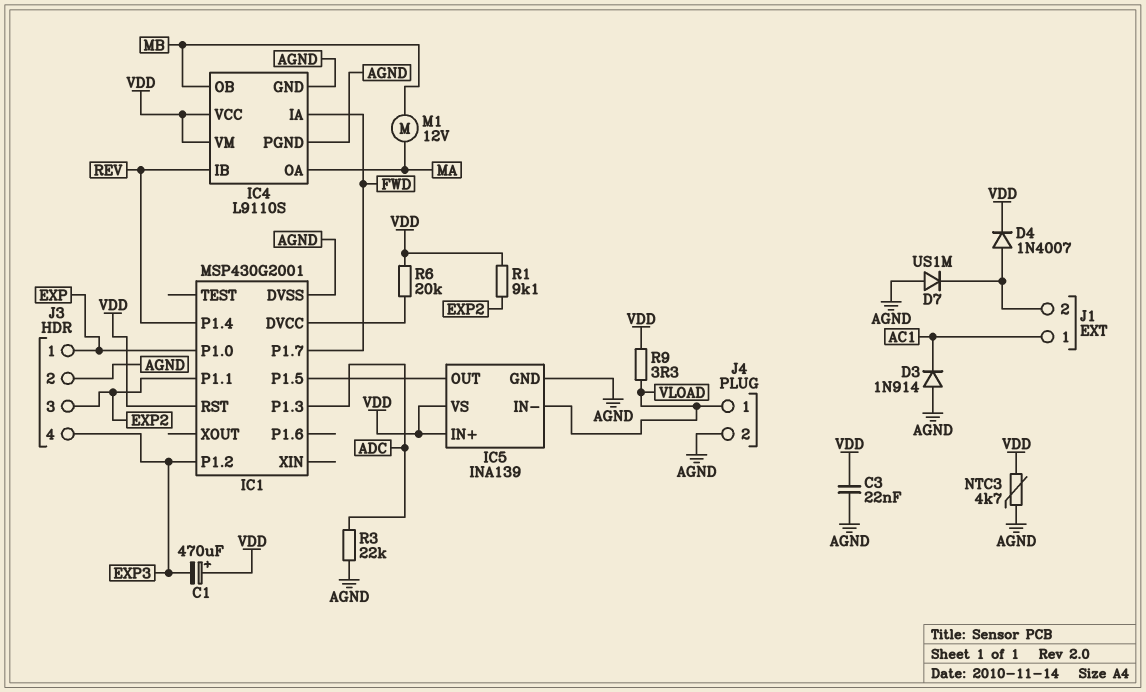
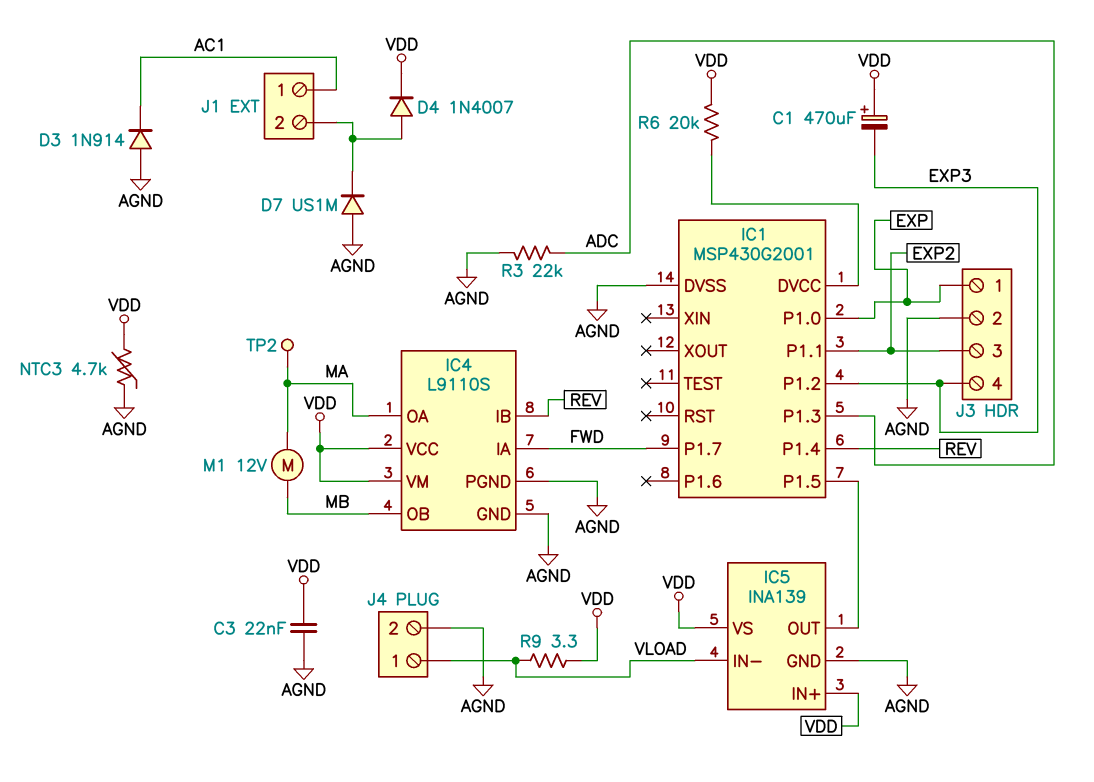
IC1 pin RST: VDD -> none
R1: 9.1k (EXP2, VDD) -> none
TP2: none -> test point (MA)

